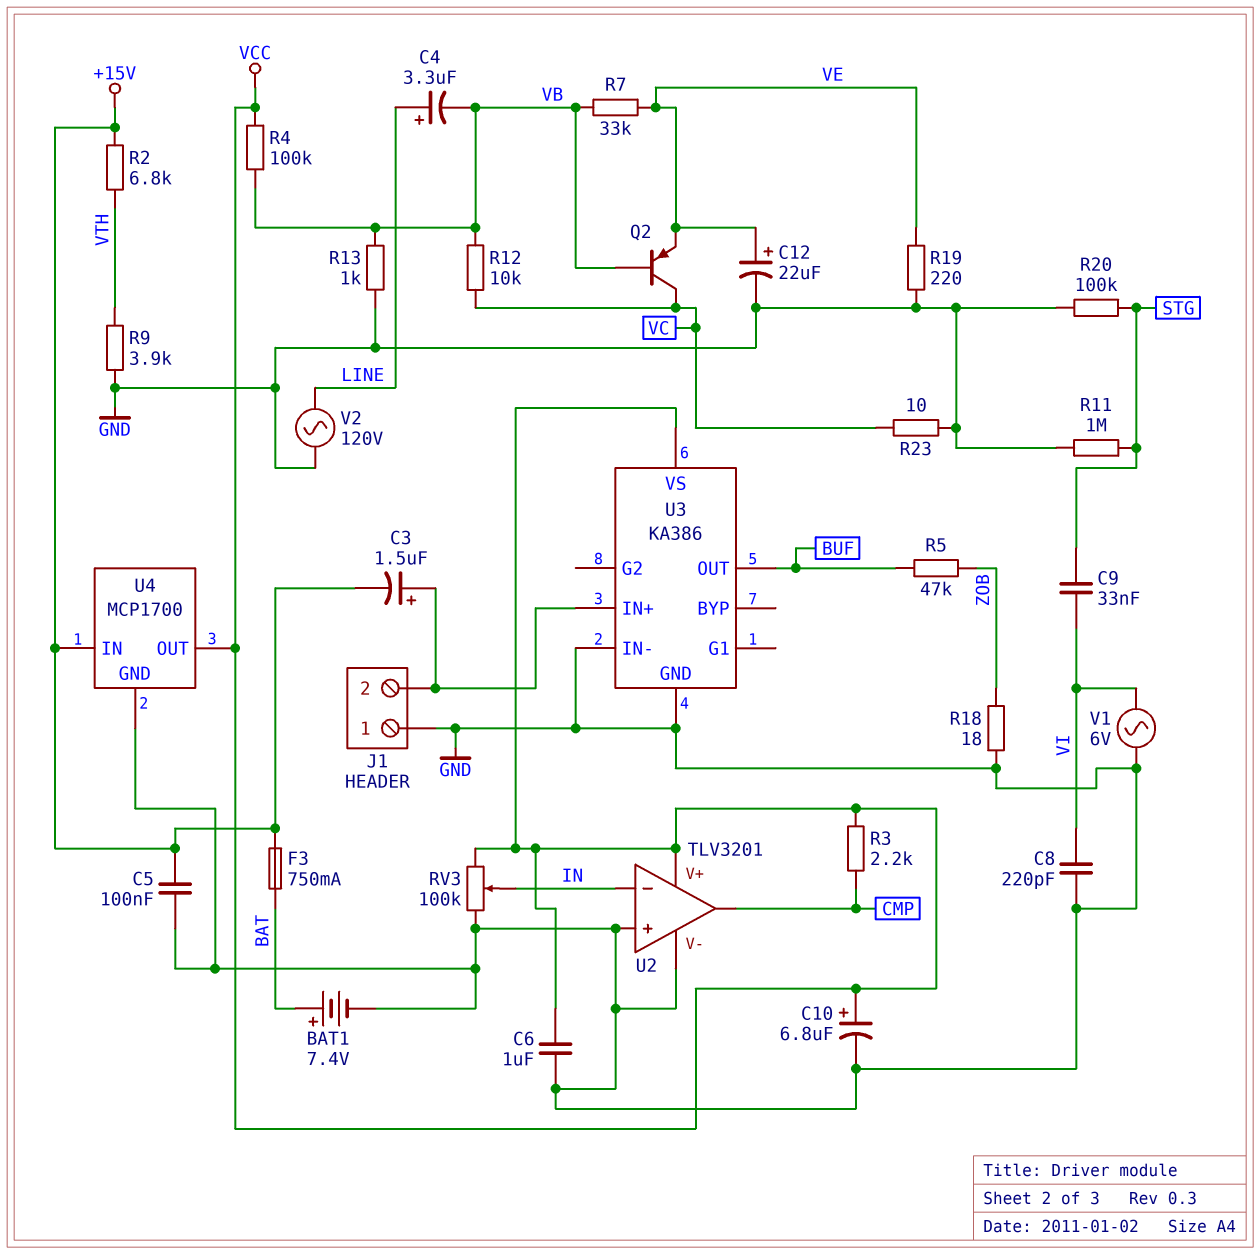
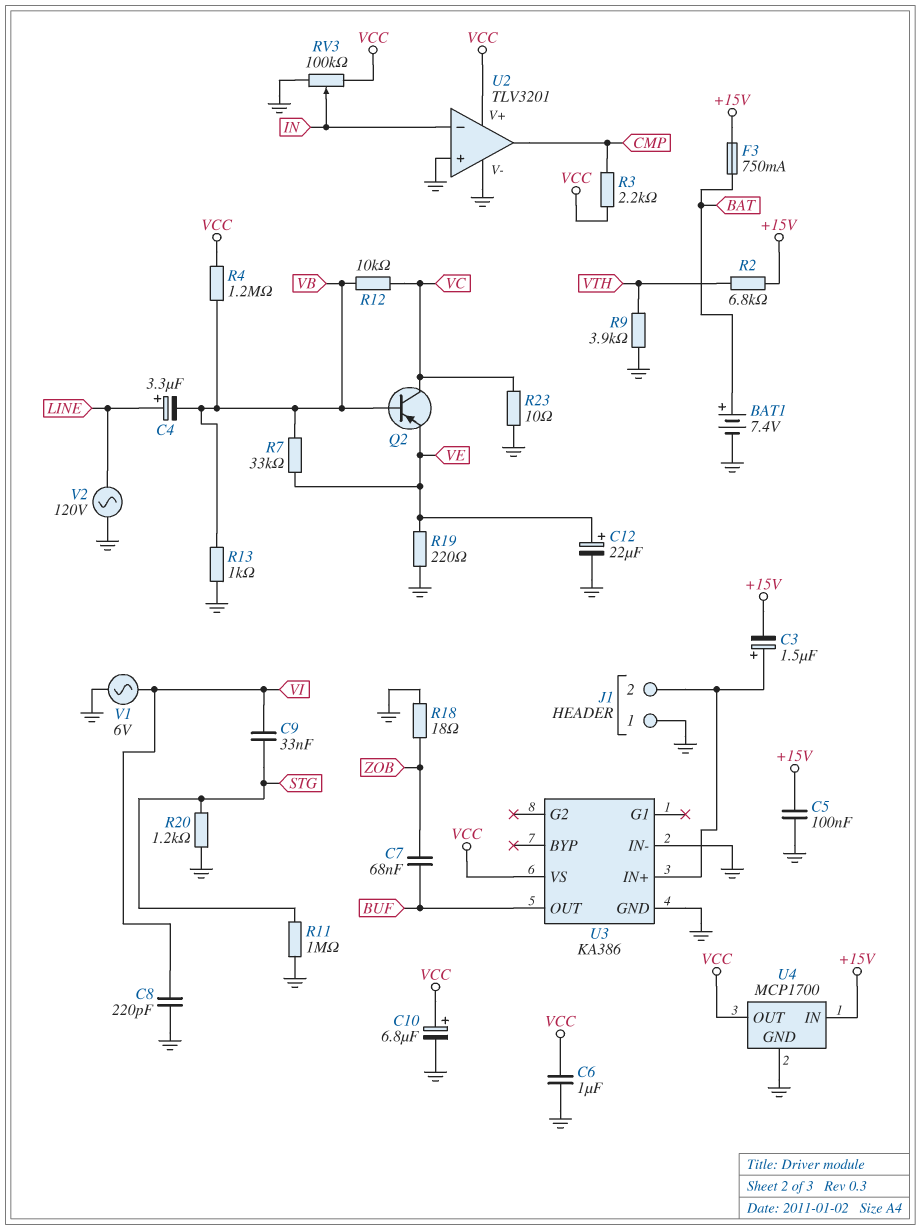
C7: none -> 68nF (BUF, ZOB)
R4: 100k (VB, VCC) -> 1.2M (VB, VCC)
R5: 47k (BUF, ZOB) -> none
R20: 100k (GND, STG) -> 1.2k (GND, STG)

